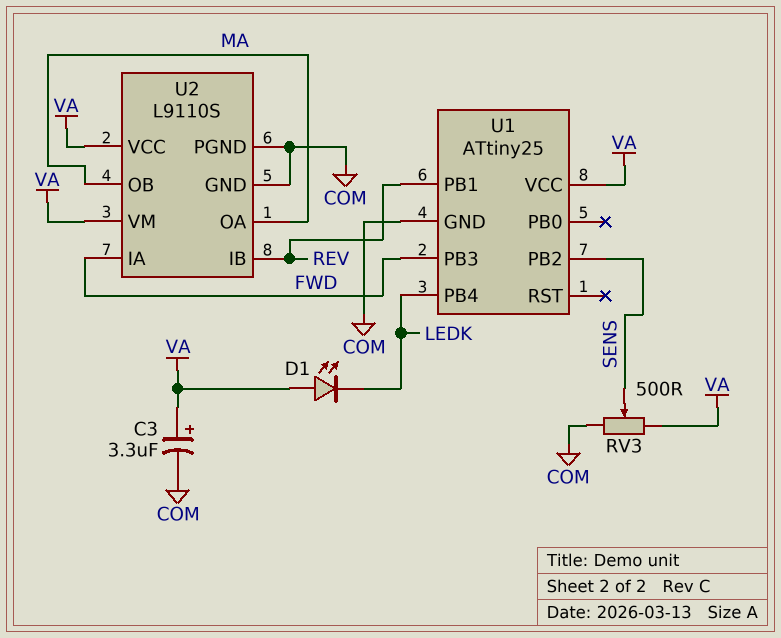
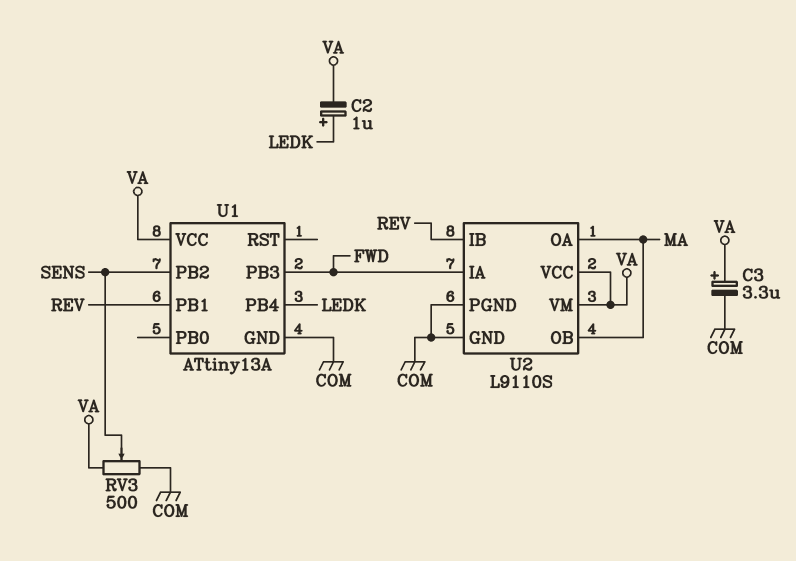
C2: none -> 1uF (plus LEDK, minus VA)
D1: LED (A VA, K LEDK) -> none
U1: ATtiny25 -> ATtiny13A

